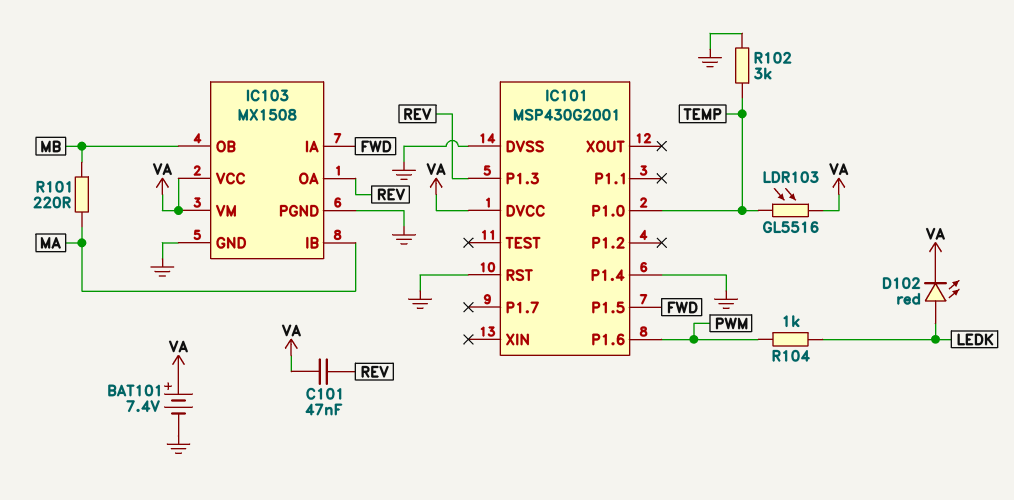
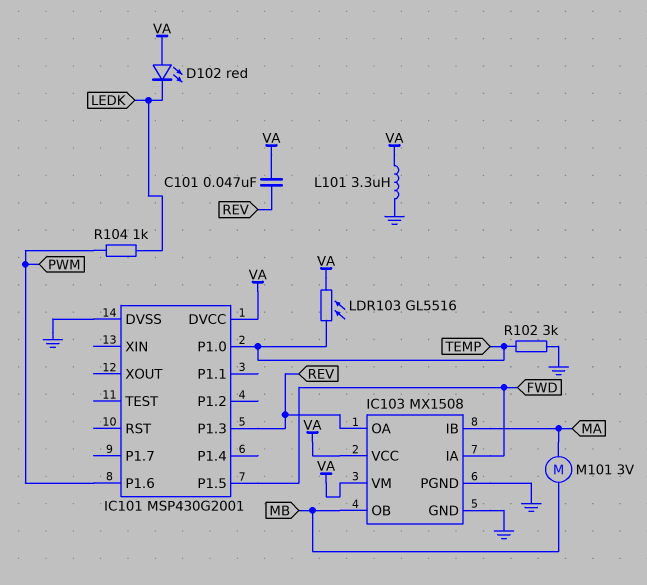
BAT101: 7.4V (plus VA, minus GND) -> none
D102: LED red (A LEDK, K VA) -> LED red (A VA, K LEDK)
IC101 pin P1.4: GND -> none
IC101 pin RST: GND -> none
L101: none -> 3.3uH (GND, VA)
M101: none -> motor 3V (MA, MB)
R101: 220 (MA, MB) -> none

